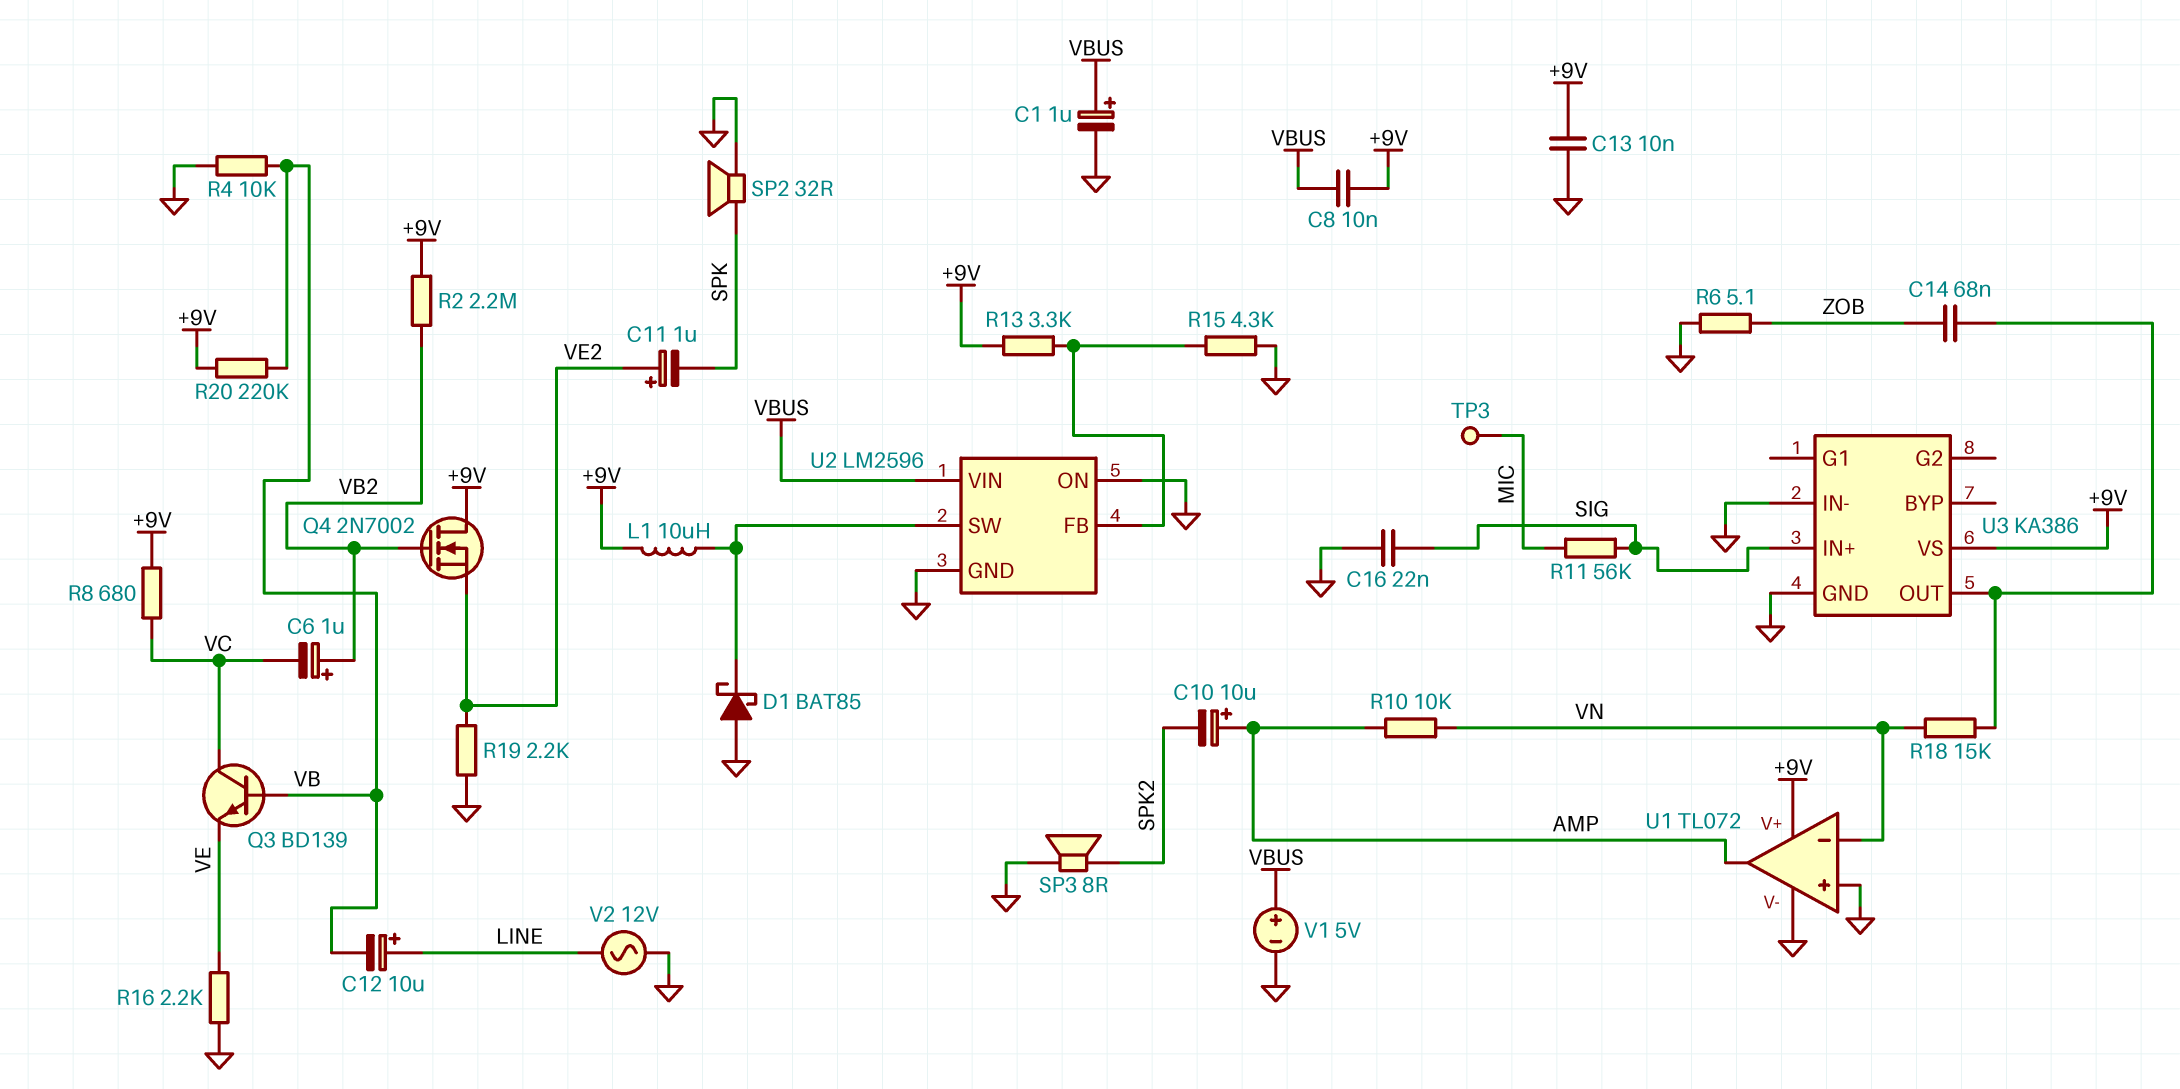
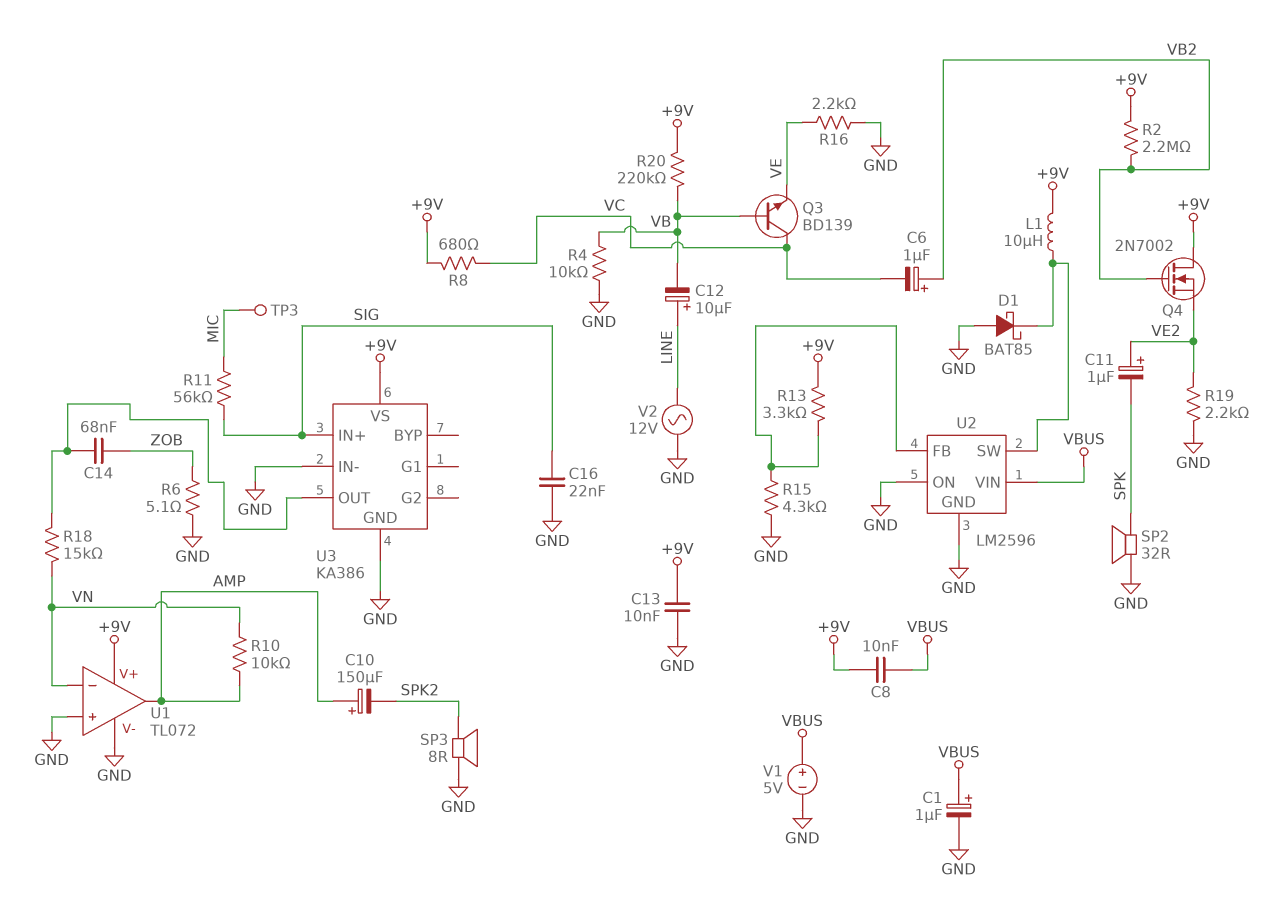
C10: 10uF (plus AMP, minus SPK2) -> 150uF (plus AMP, minus SPK2)

